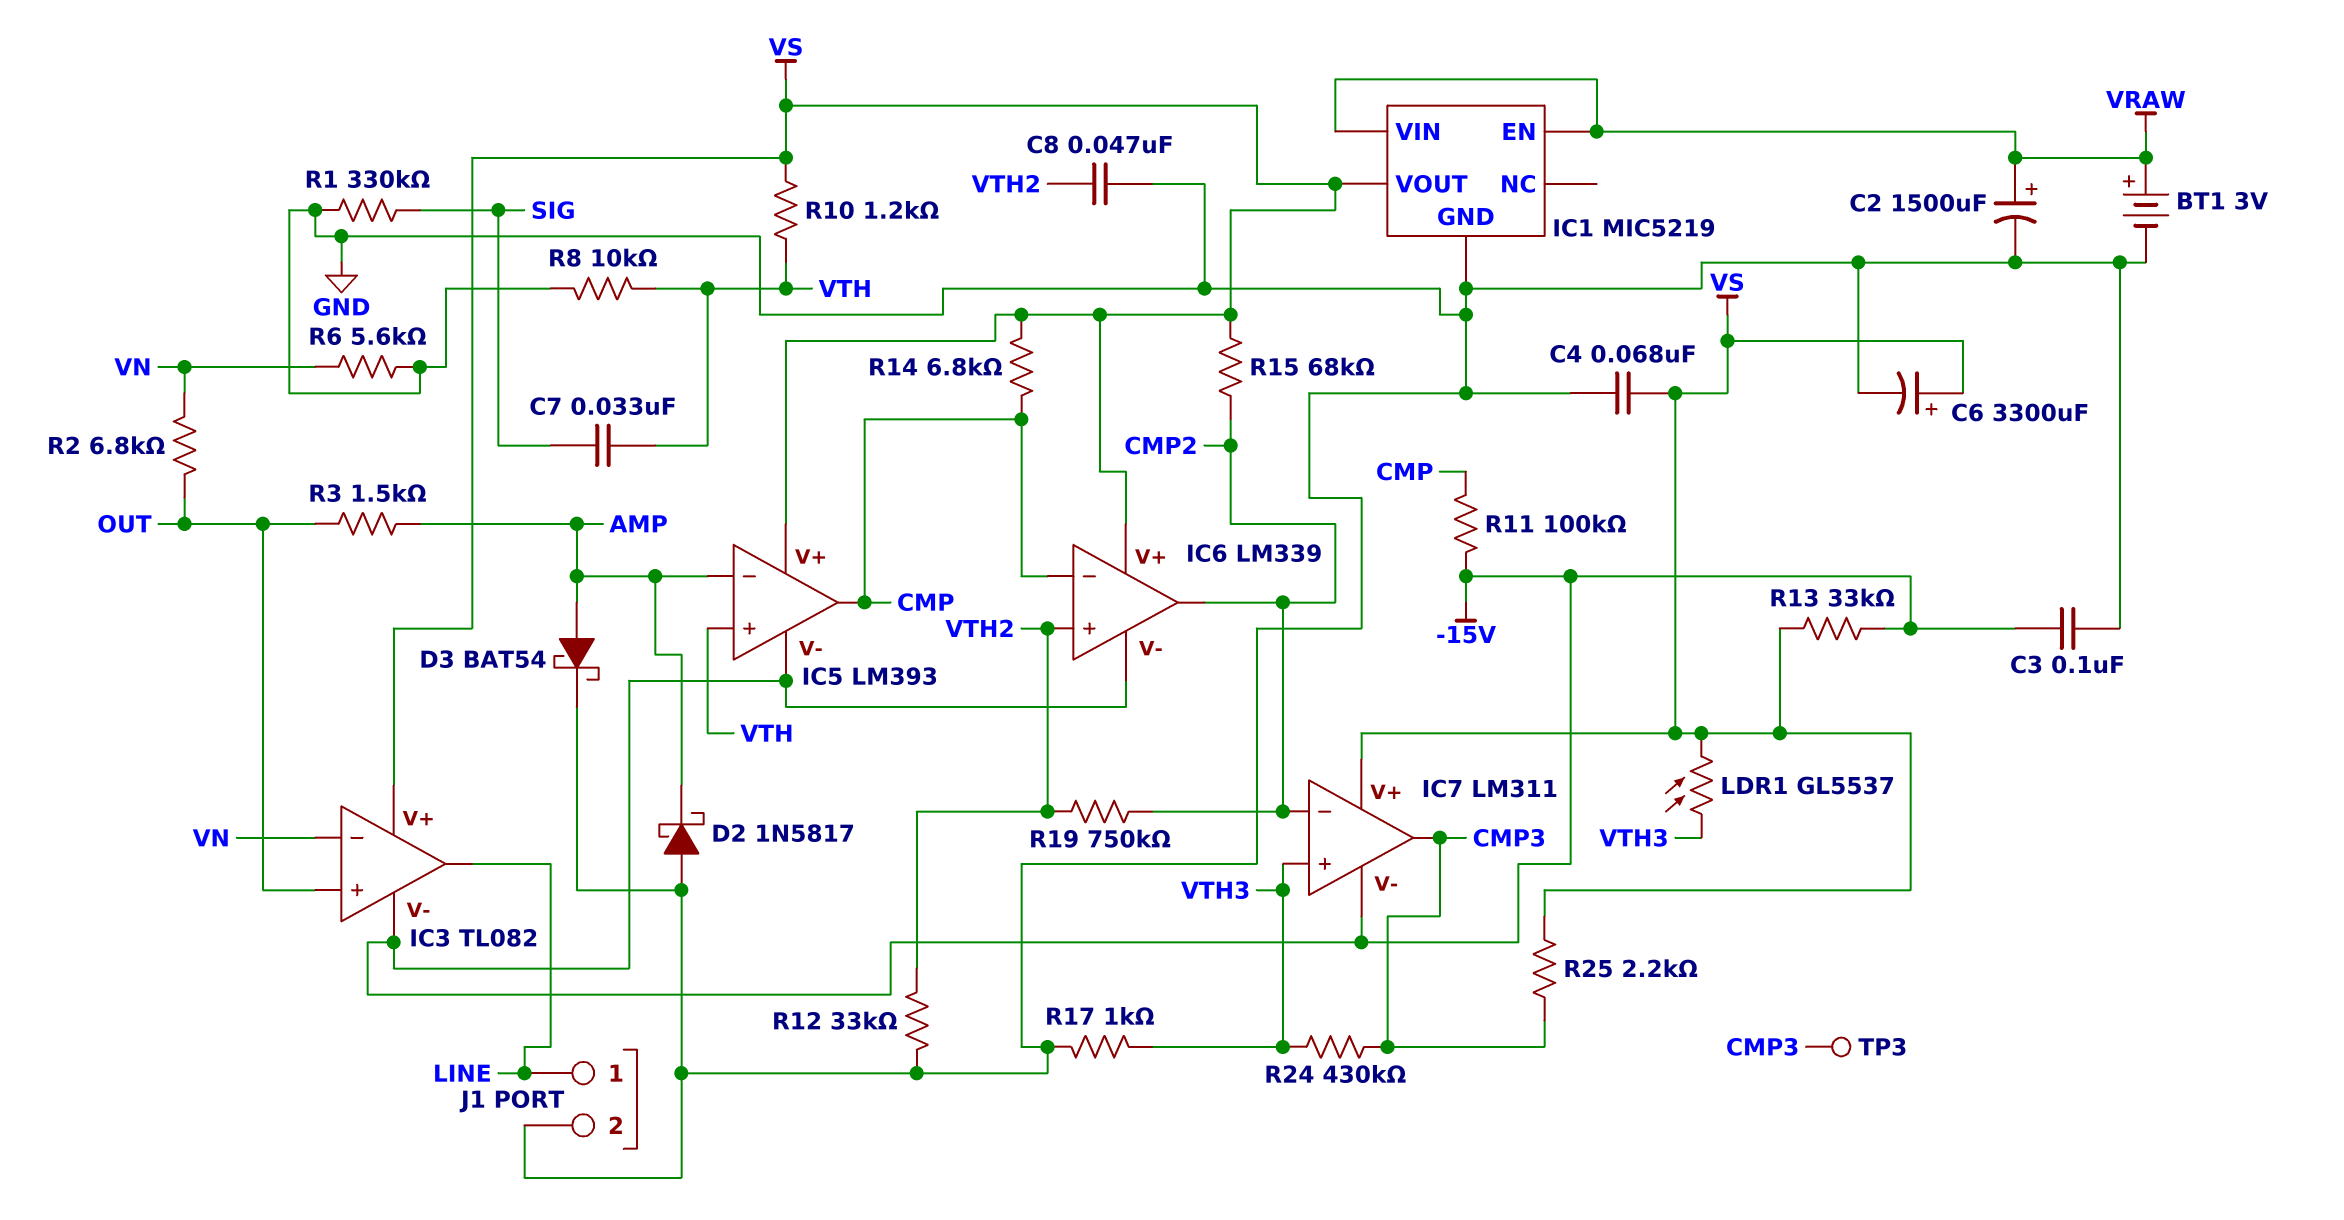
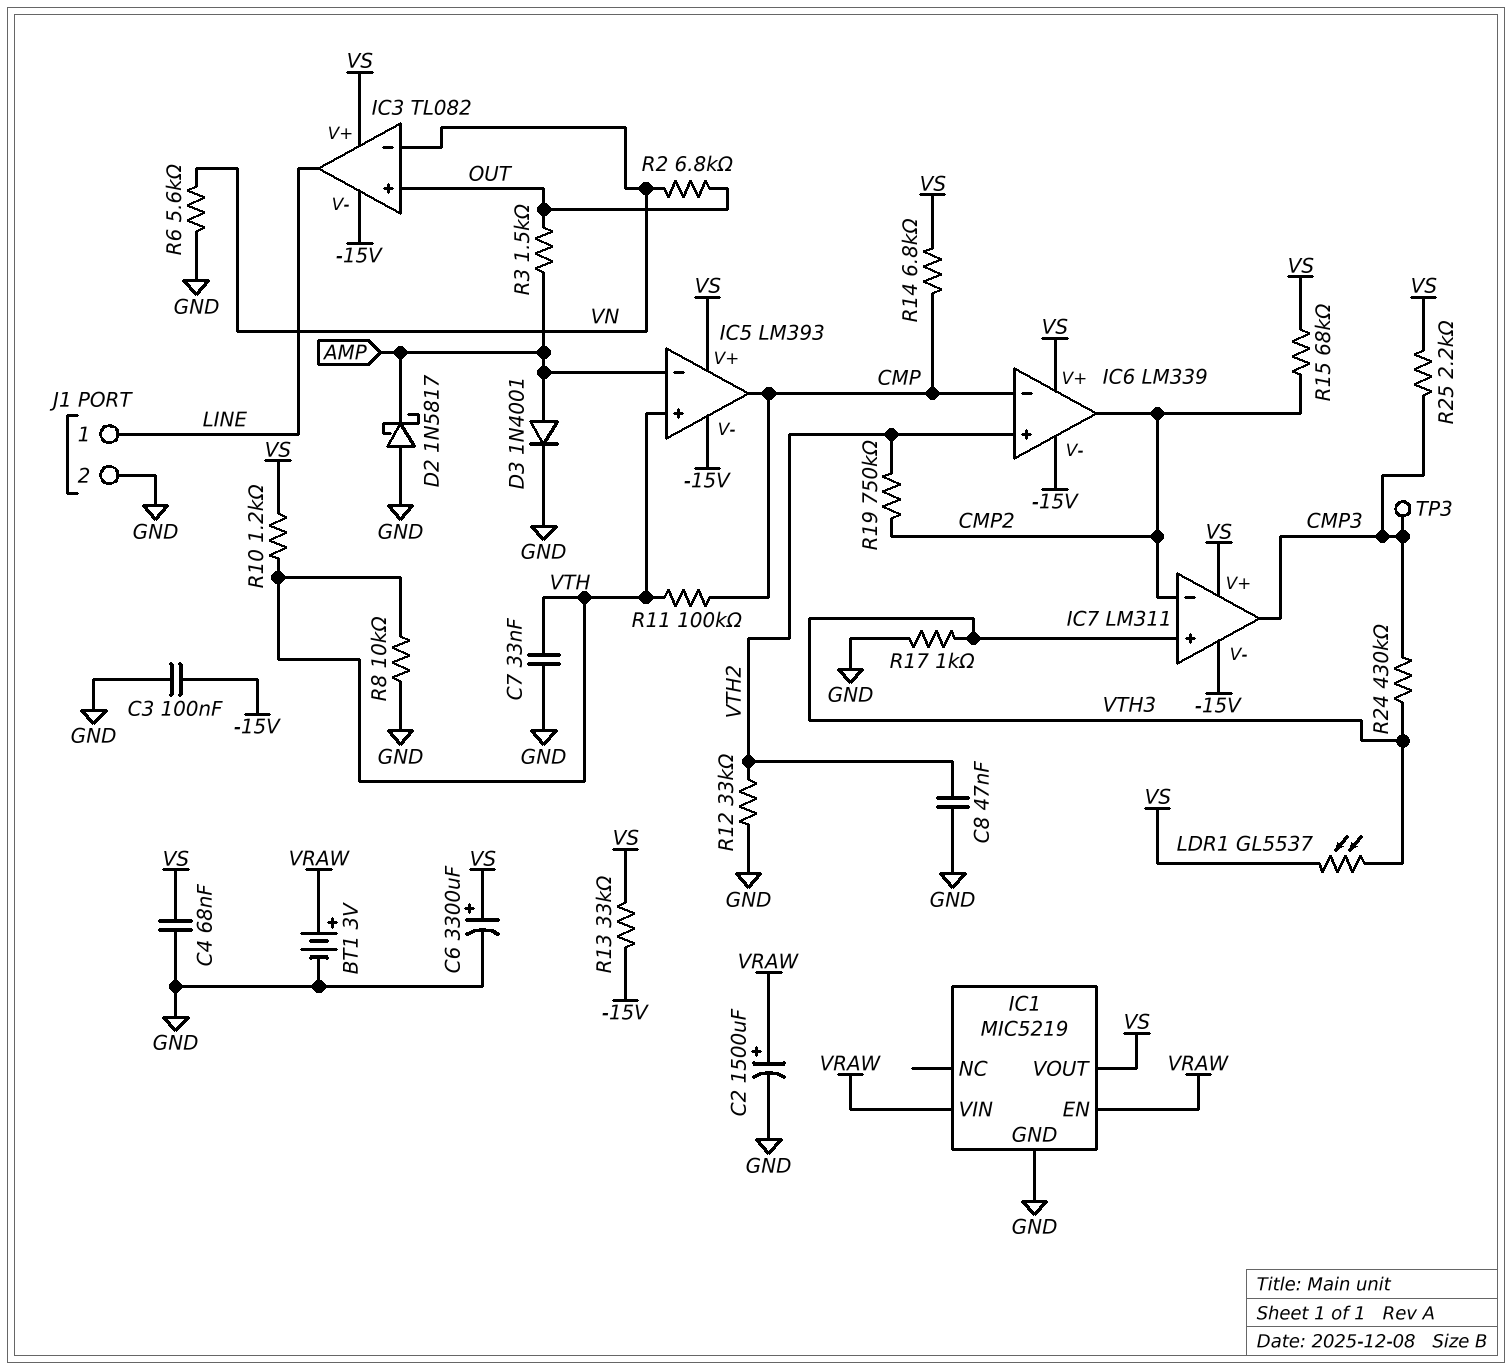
C7: 33nF (SIG, VTH) -> 33nF (GND, VTH)
D3: schottky BAT54 (A AMP, K GND) -> diode 1N4001 (A AMP, K GND)
R1: 330k (GND, SIG) -> none
R11: 100k (-15V, CMP) -> 100k (CMP, VTH)

